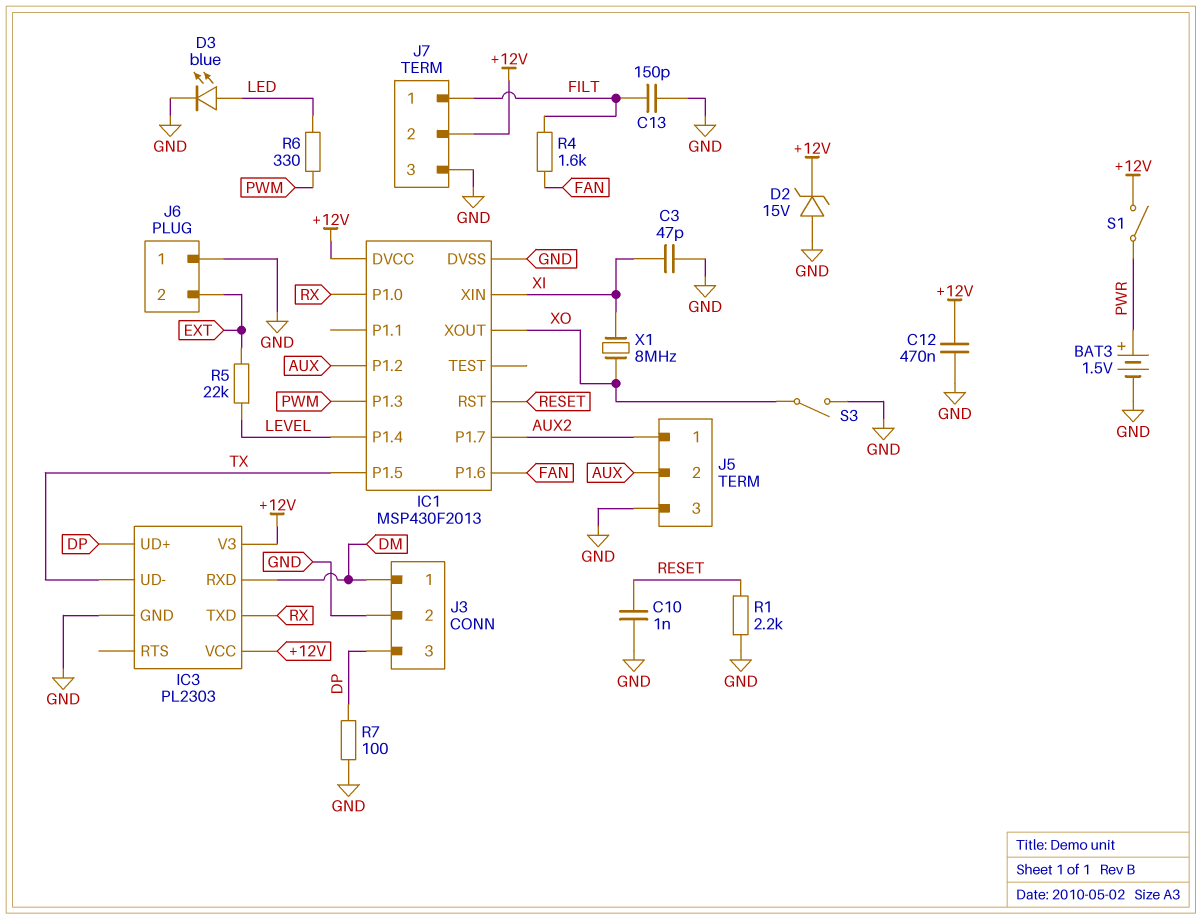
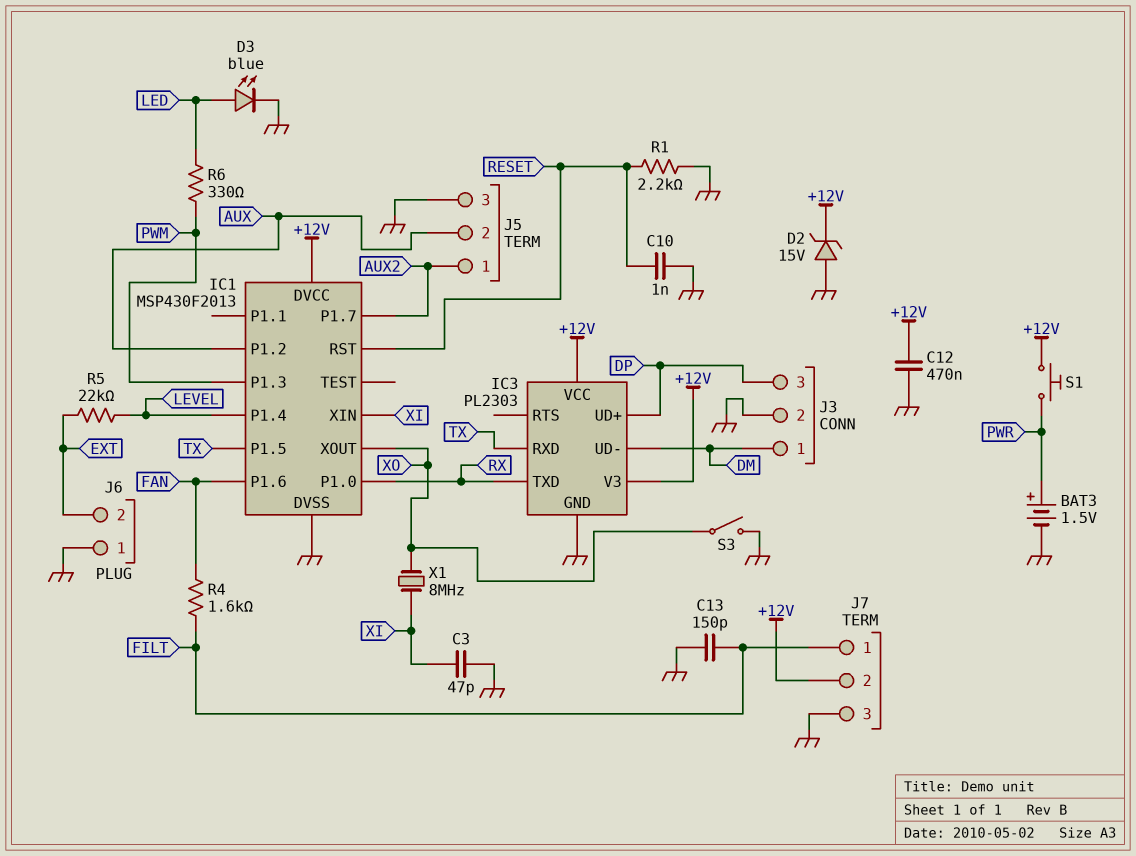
IC3 pin RXD: DM -> TX
IC3 pin UD-: TX -> DM
R7: 100 (DP, GND) -> none
S1: switch (+12V, PWR) -> button (+12V, PWR)

